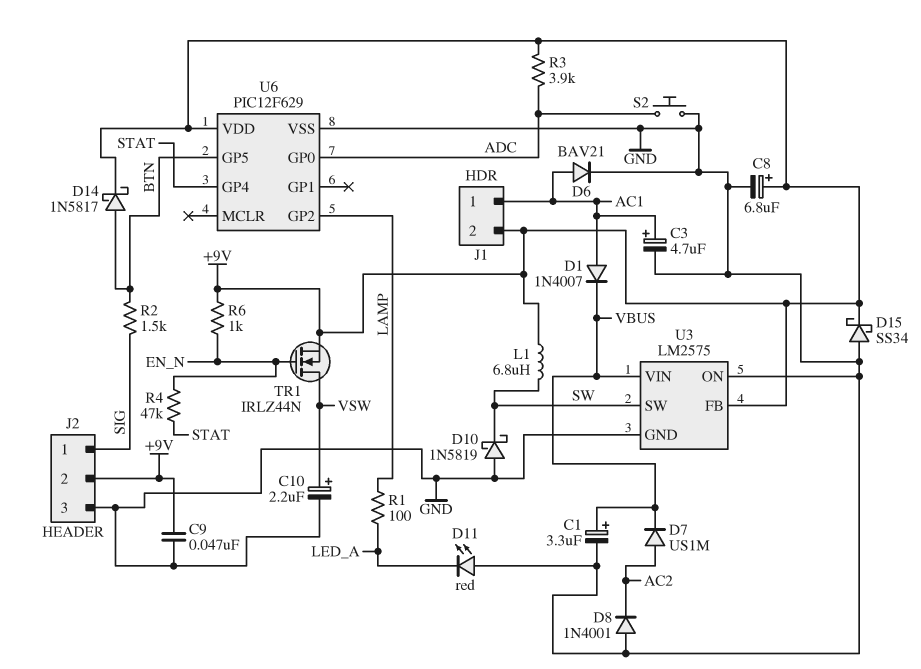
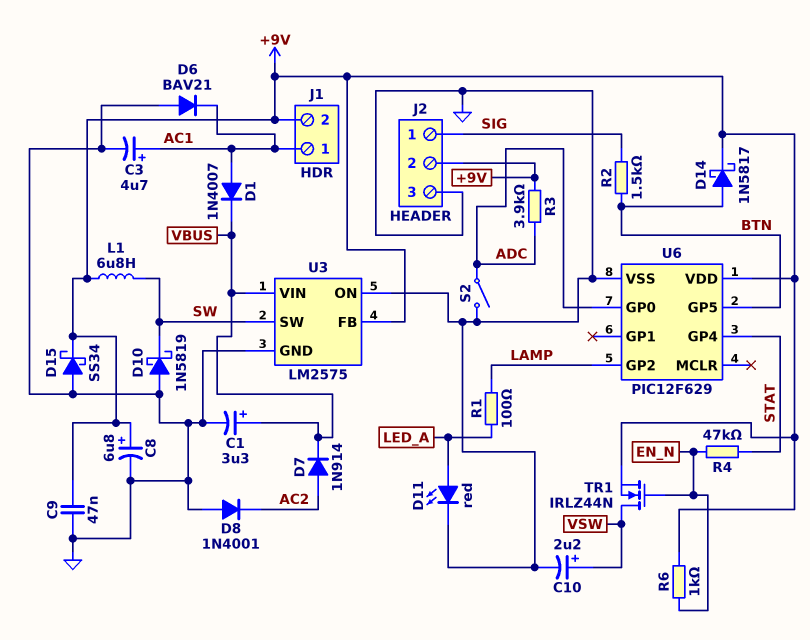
D6: diode BAV21 (A AC1, K GND) -> diode BAV21 (A GND, K AC1)
D7: diode US1M (A AC2, K VBUS) -> diode 1N914 (A AC2, K VBUS)
D11: LED red (A GND, K LED_A) -> LED red (A LED_A, K GND)
S2: button (ADC, GND) -> switch (ADC, GND)

